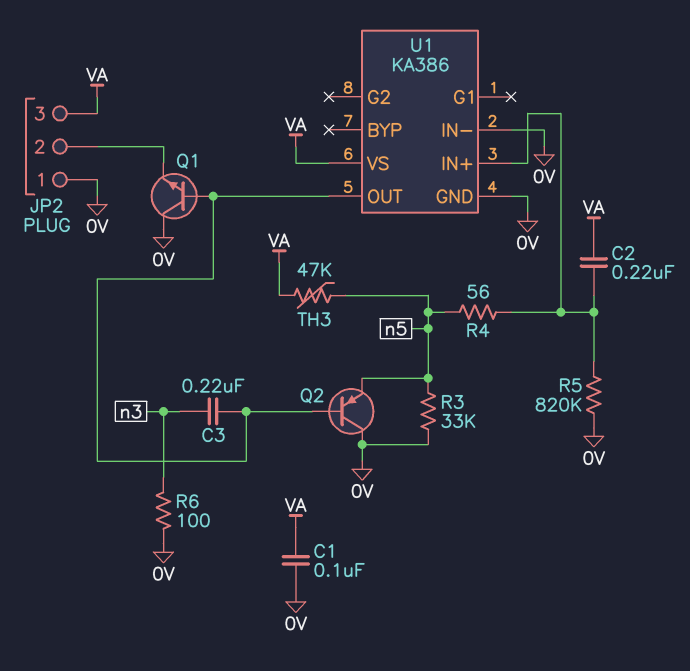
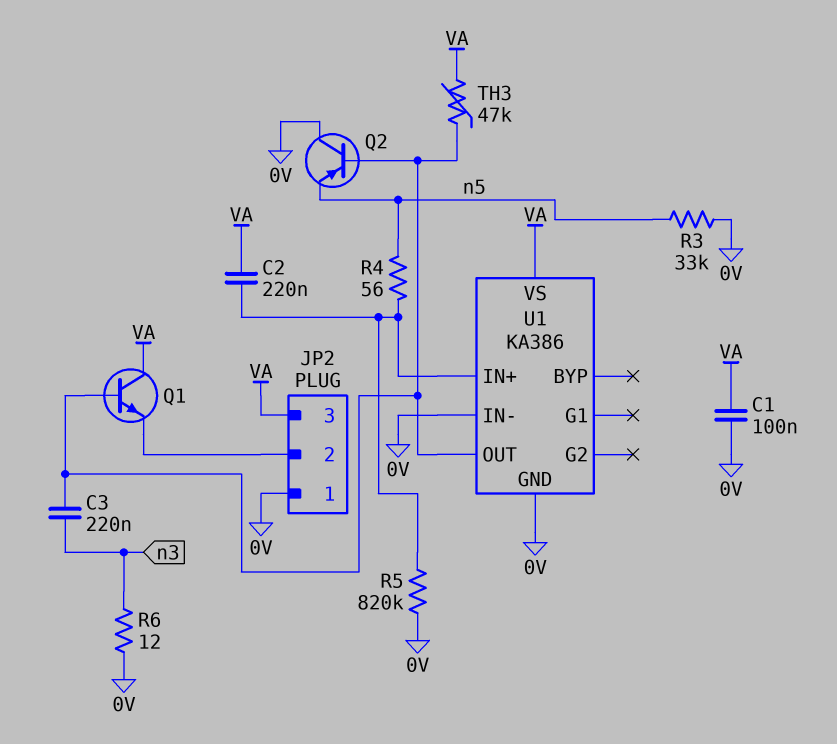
Q1: NPN (B U1/OUT, C 0V, E JP2/2) -> NPN (B U1/OUT, C VA, E JP2/2)
R6: 100 (0V, n3) -> 12 (0V, n3)
TH3: 47k (VA, n5) -> 47k (U1/OUT, VA)

